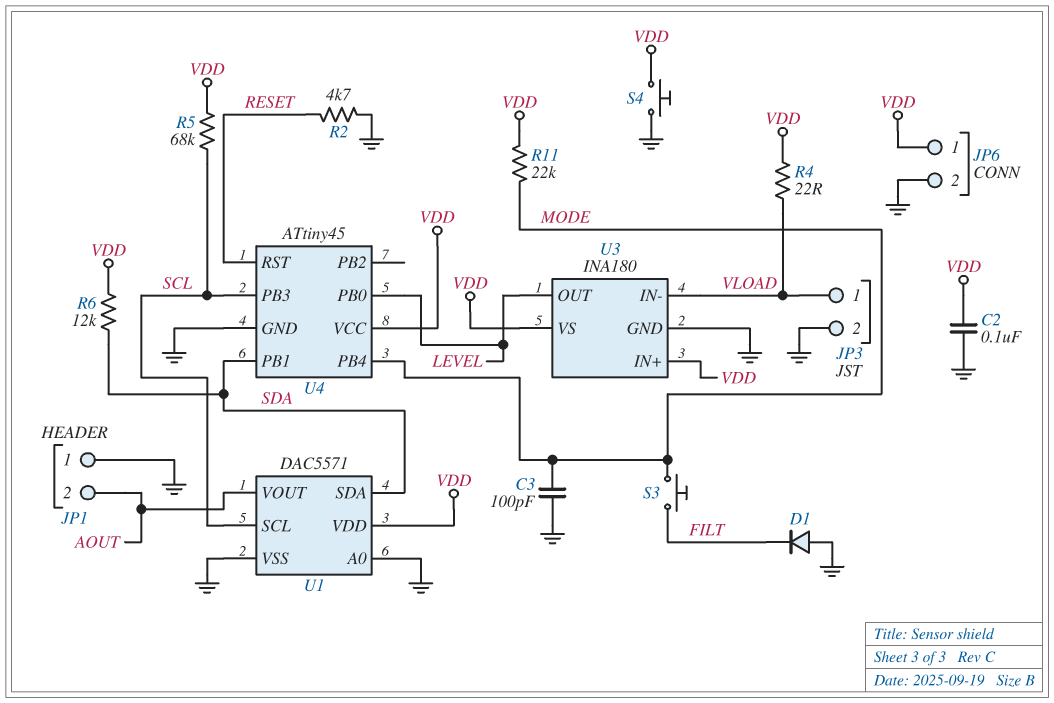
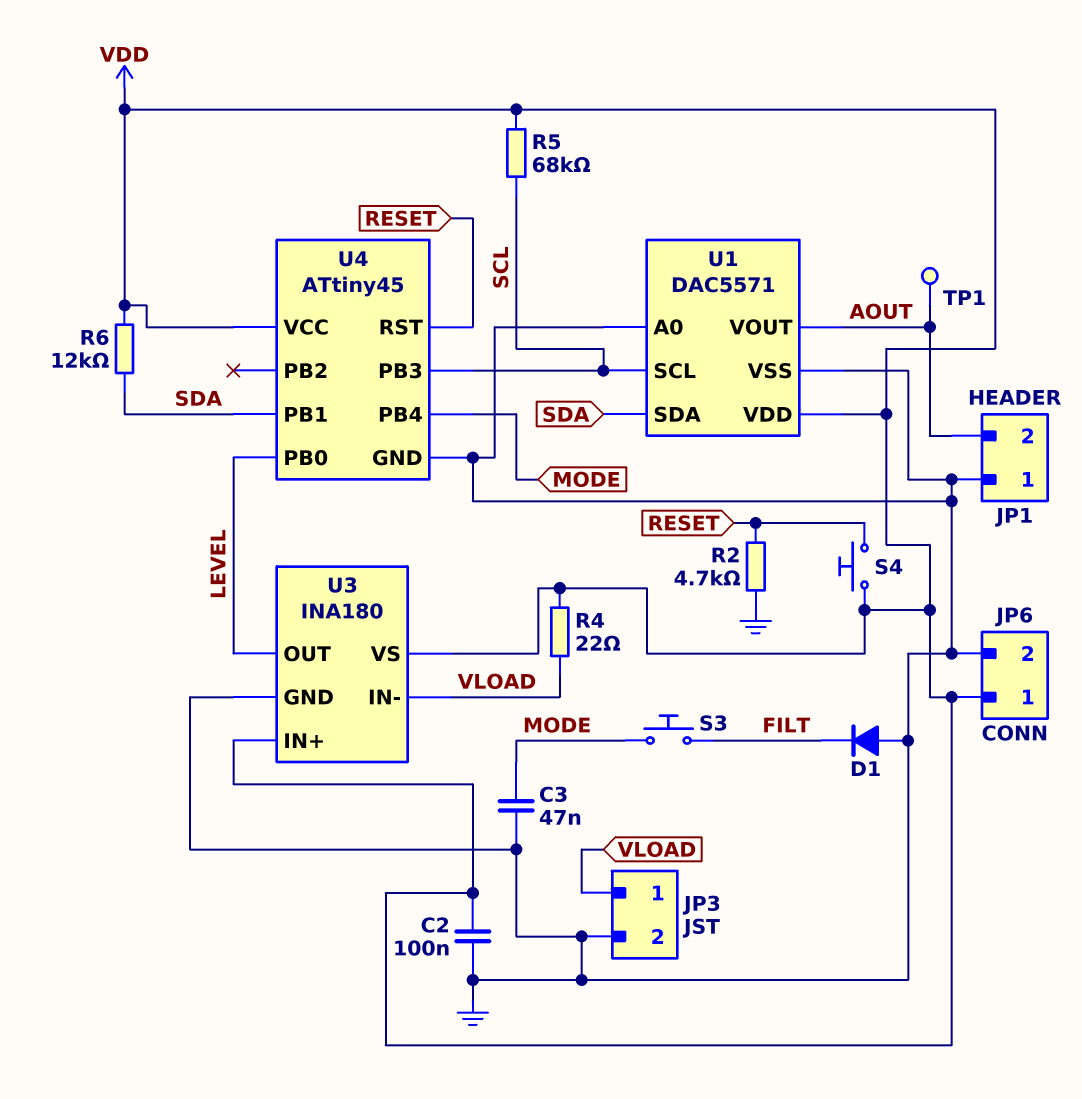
C3: 100pF (GND, MODE) -> 47nF (GND, MODE)
R11: 22k (MODE, VDD) -> none
S4: button (GND, VDD) -> button (RESET, VDD)
TP1: none -> test point (AOUT)

